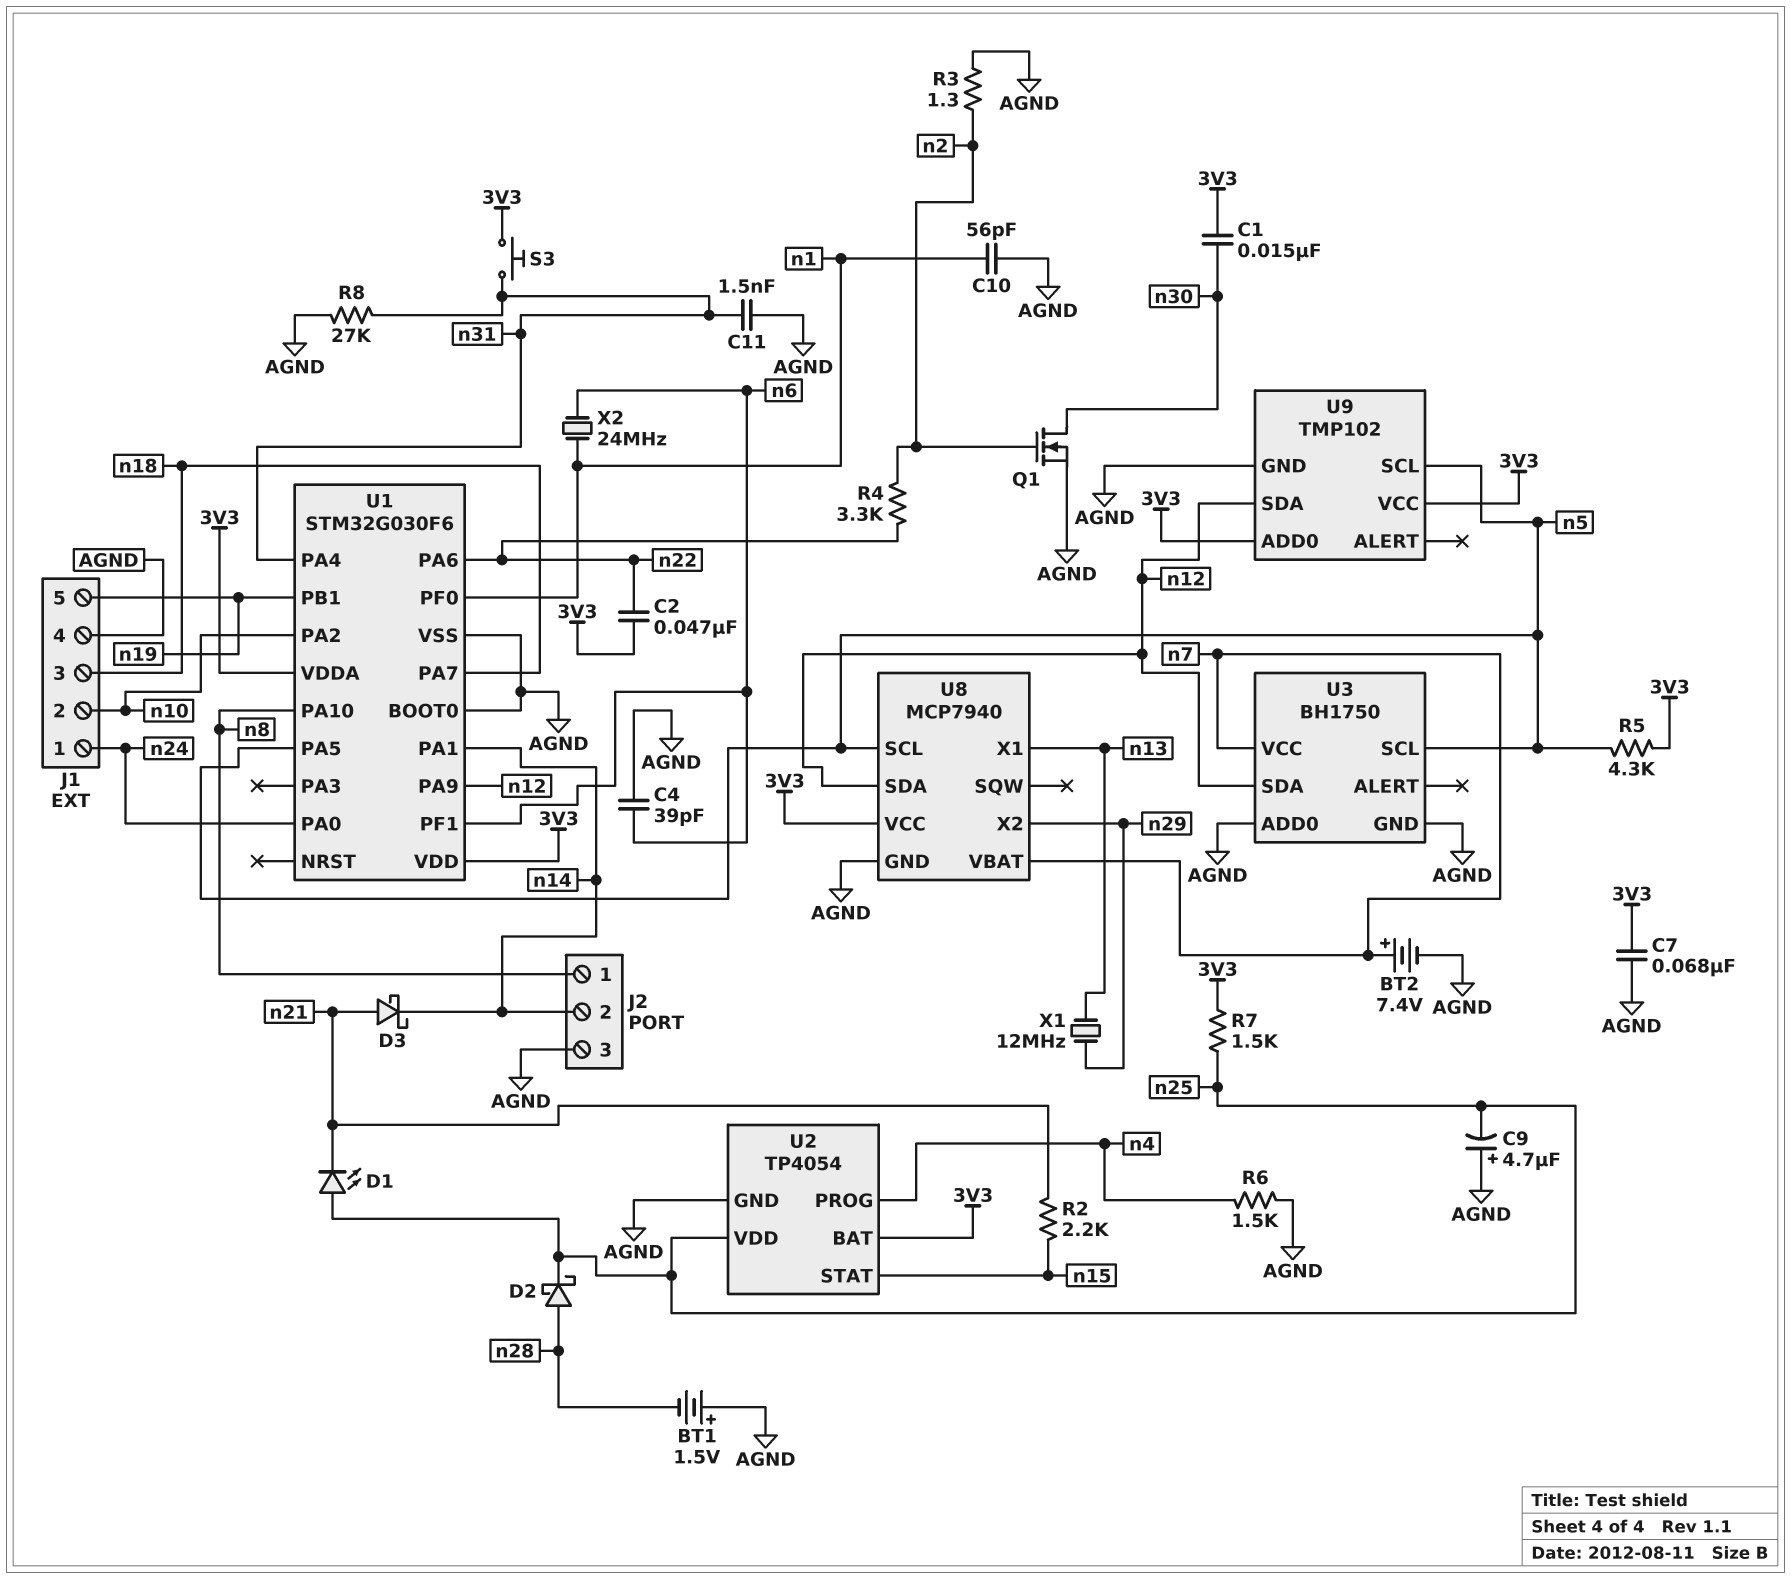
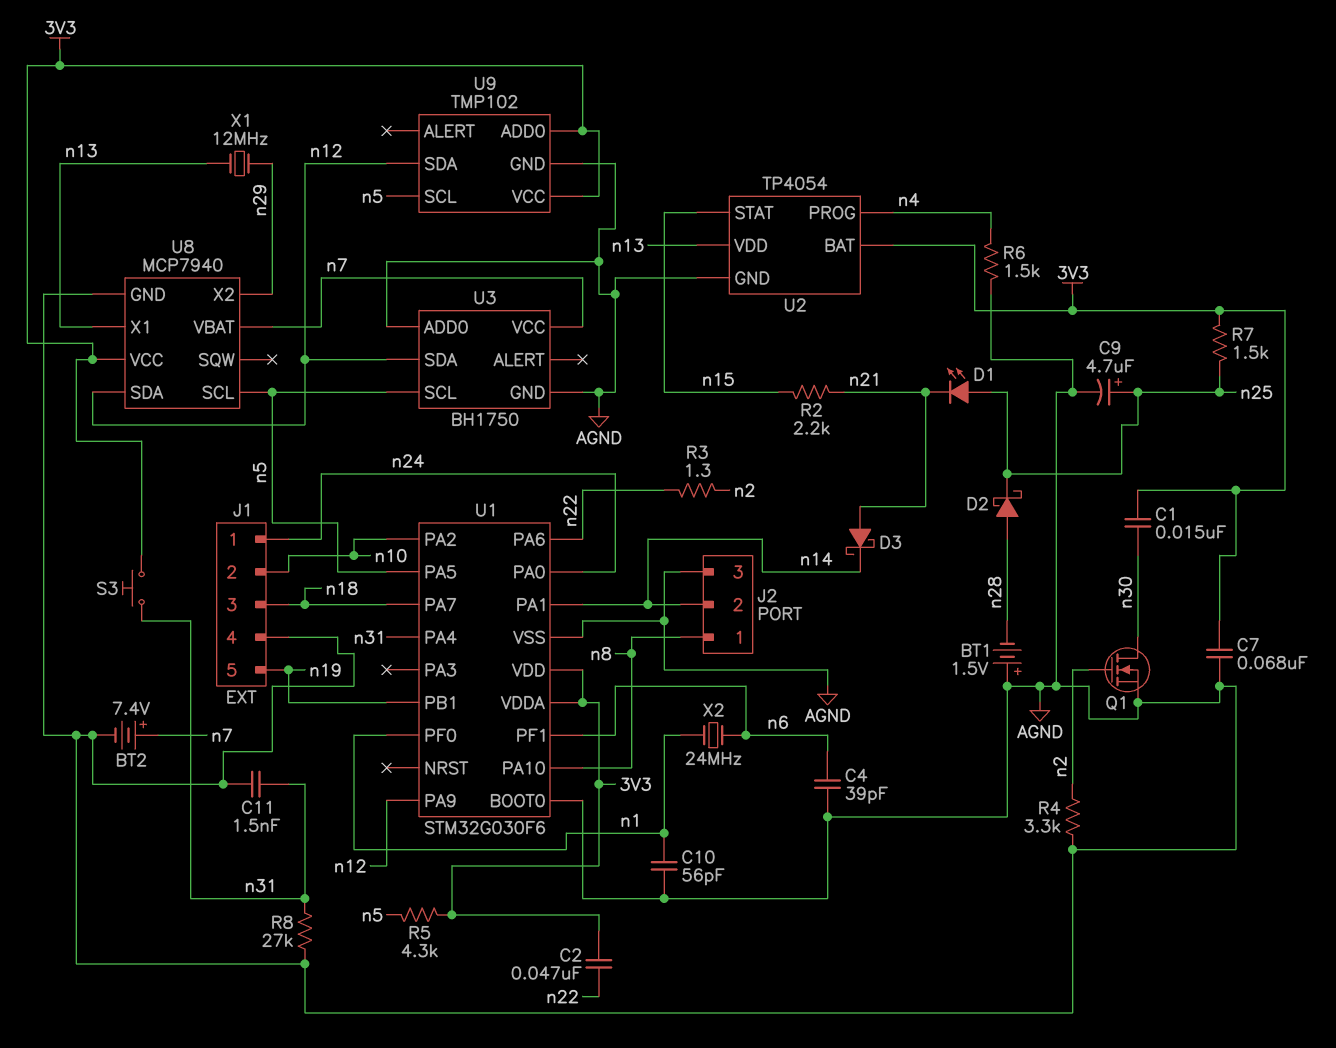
C9: 4.7uF (plus AGND, minus n25) -> 4.7uF (plus n25, minus AGND)
R3: 1.3 (AGND, n2) -> 1.3 (n2, n22)
R4: 3.3k (n2, n22) -> 3.3k (AGND, n2)
U2 pin VDD: n25 -> n13

